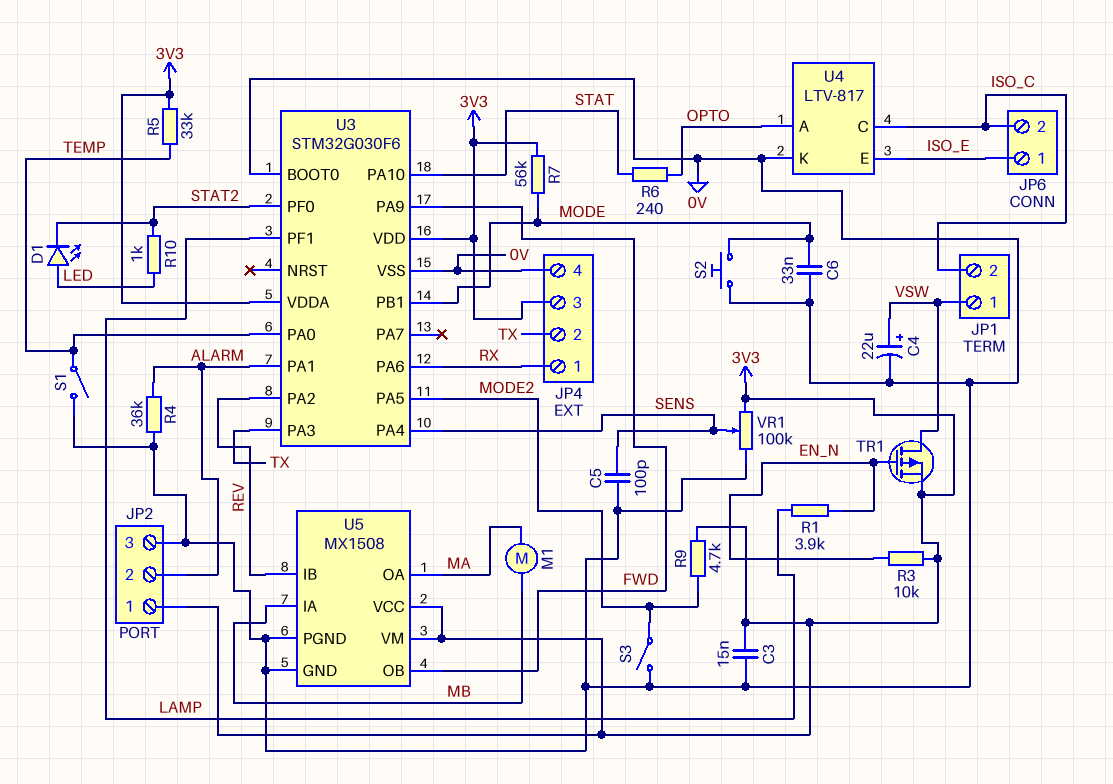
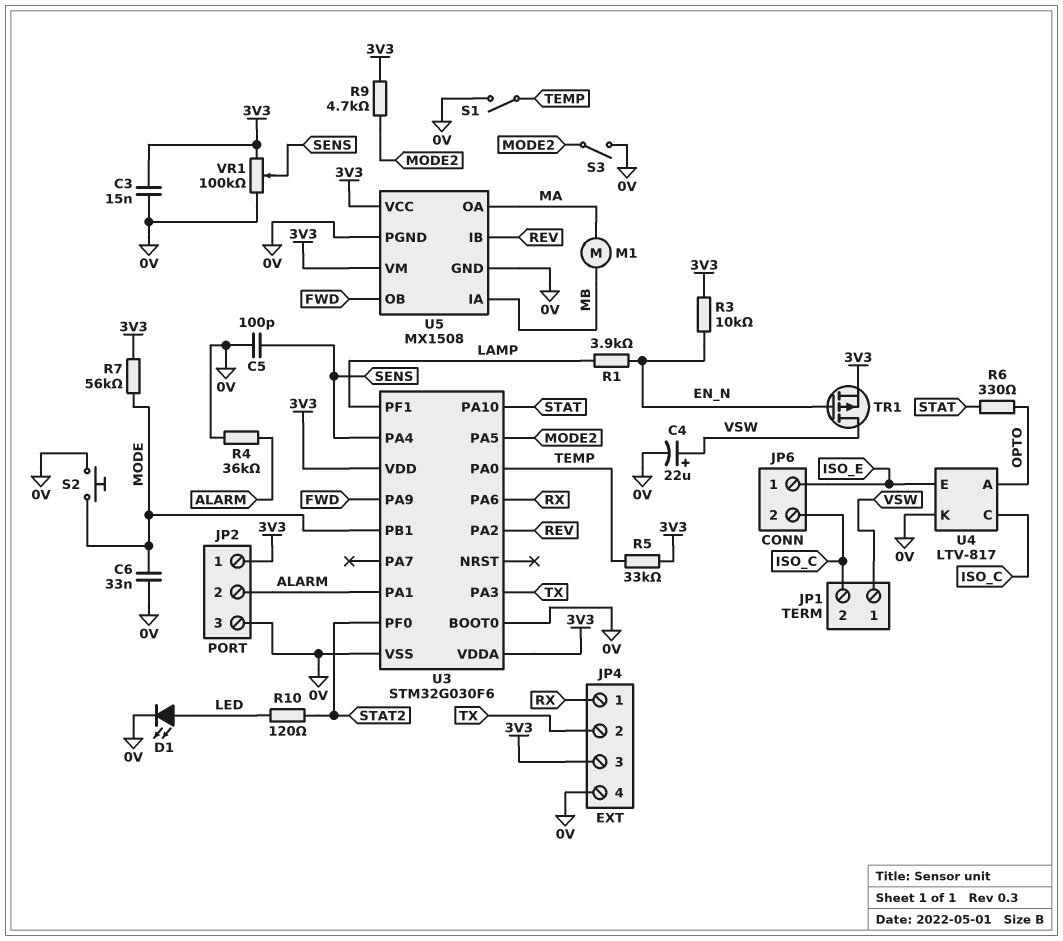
D1: LED (A LED, K STAT2) -> LED (A LED, K 0V)
R6: 240 (OPTO, STAT) -> 330 (OPTO, STAT)
R10: 1k (LED, STAT2) -> 120 (LED, STAT2)

